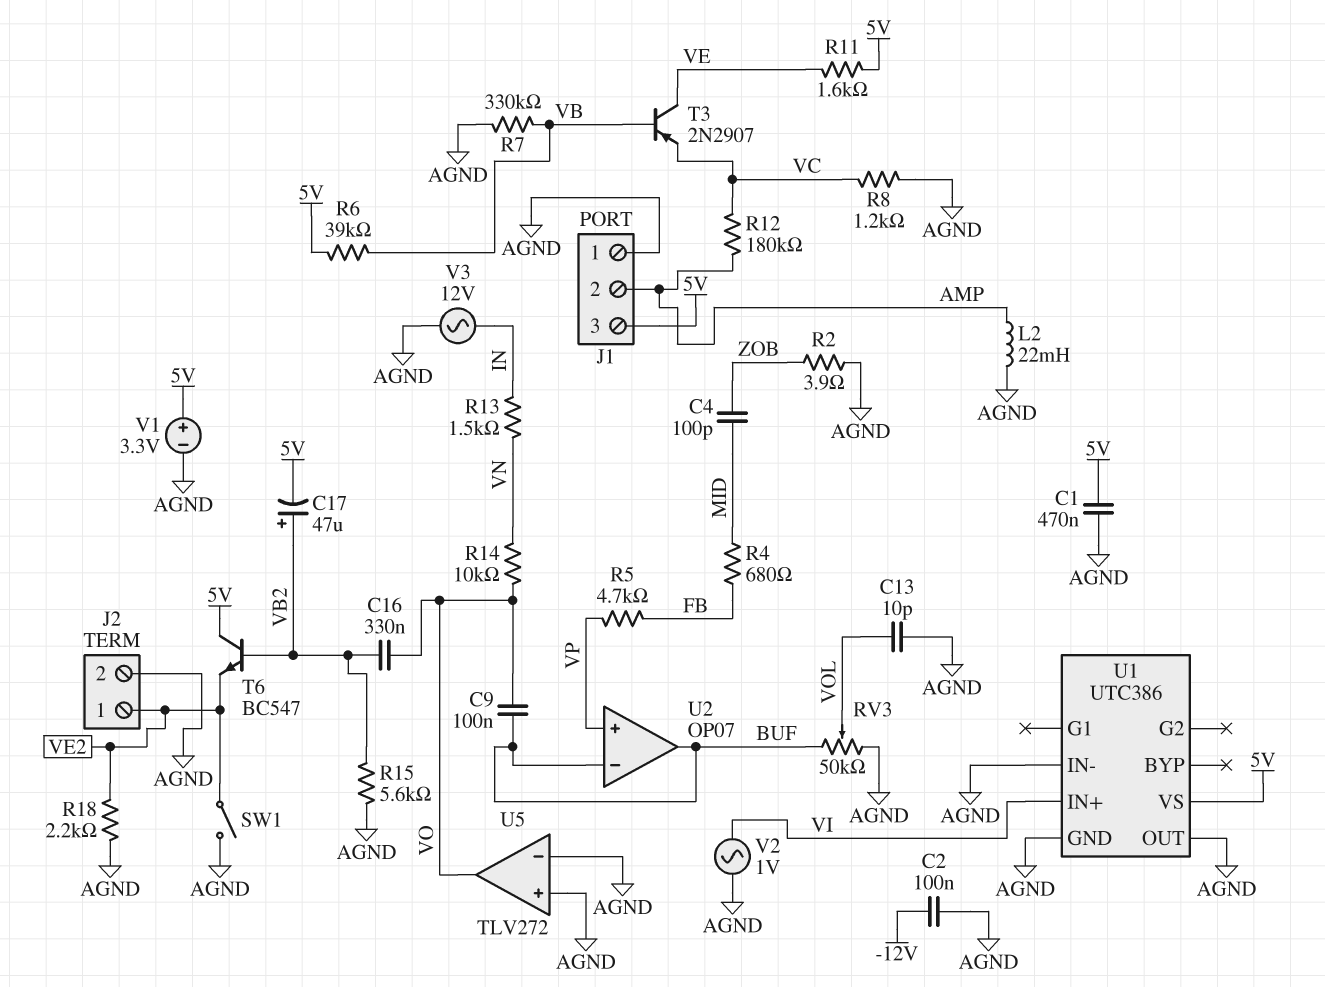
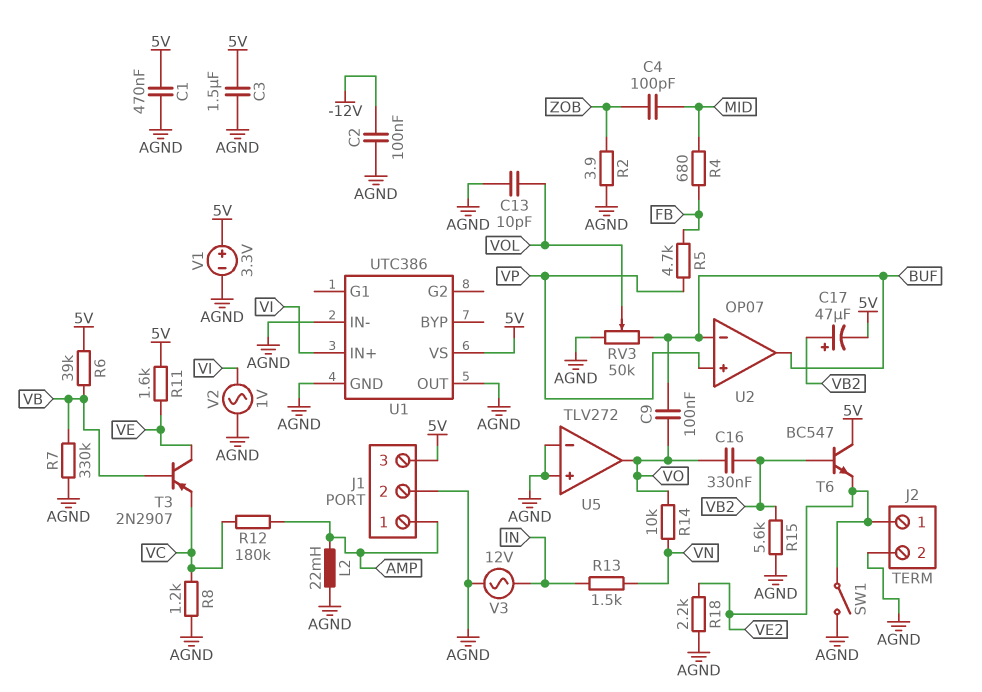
C3: none -> 1.5uF (5V, AGND)
J1 pin 1: AGND -> AMP
J1 pin 2: AMP -> AGND

